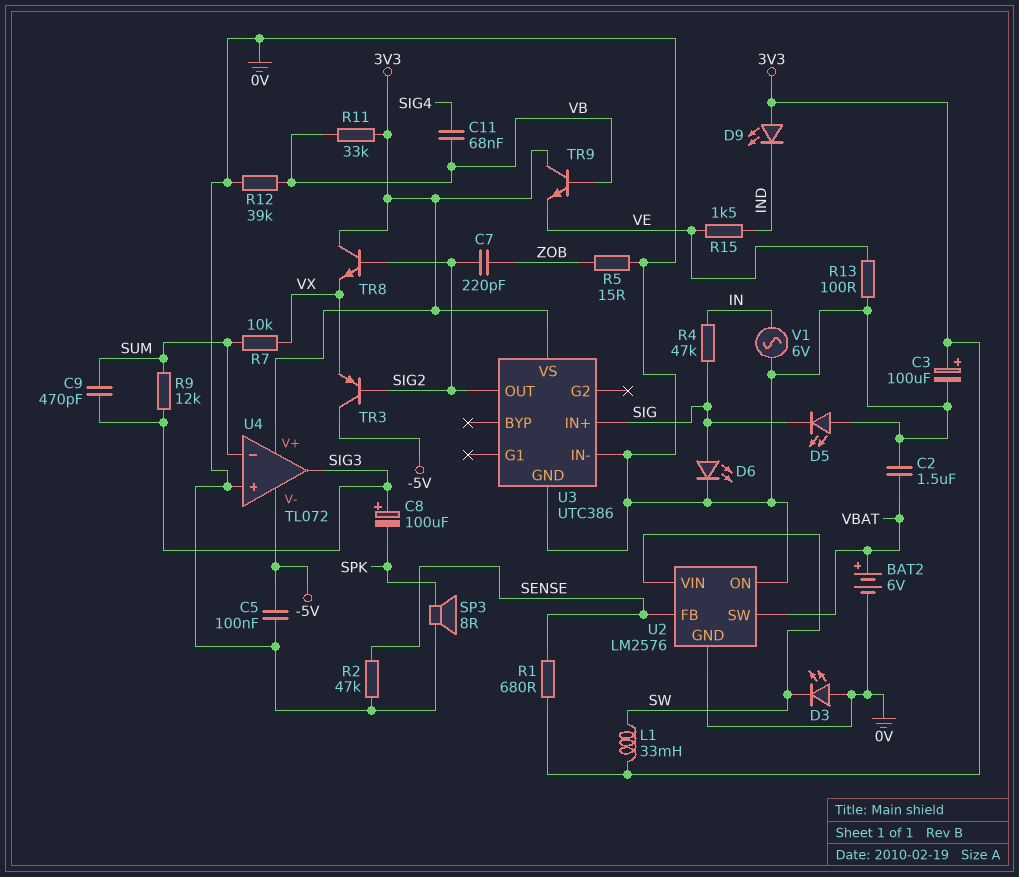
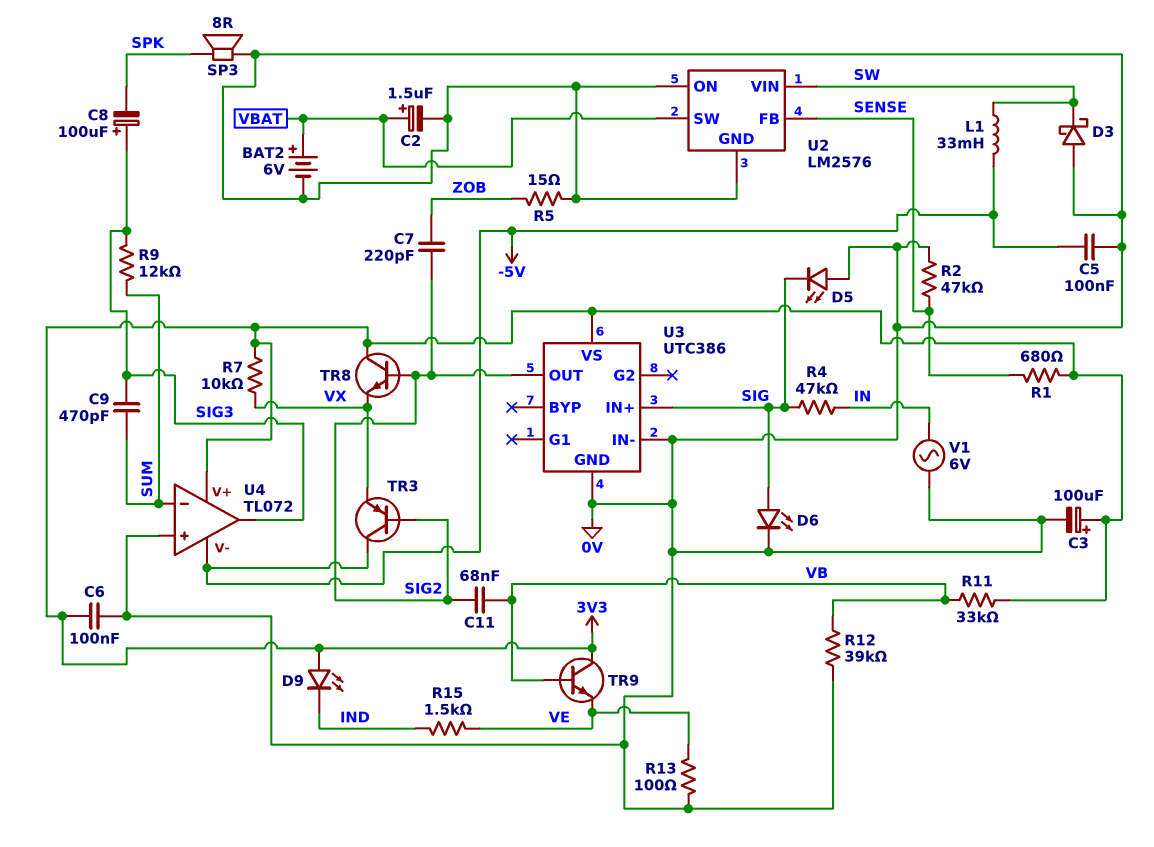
C2: 1.5uF (0V, VBAT) -> 1.5uF (plus VBAT, minus 0V)
C6: none -> 100nF (0V, 3V3)
C11: 68nF (SIG4, VB) -> 68nF (SIG2, VB)
D3: LED (A 0V, K SW) -> schottky (A 0V, K SW)
L1: 33mH (3V3, SW) -> 33mH (-5V, SW)
R7: 10k (SUM, VX) -> 10k (3V3, VX)

